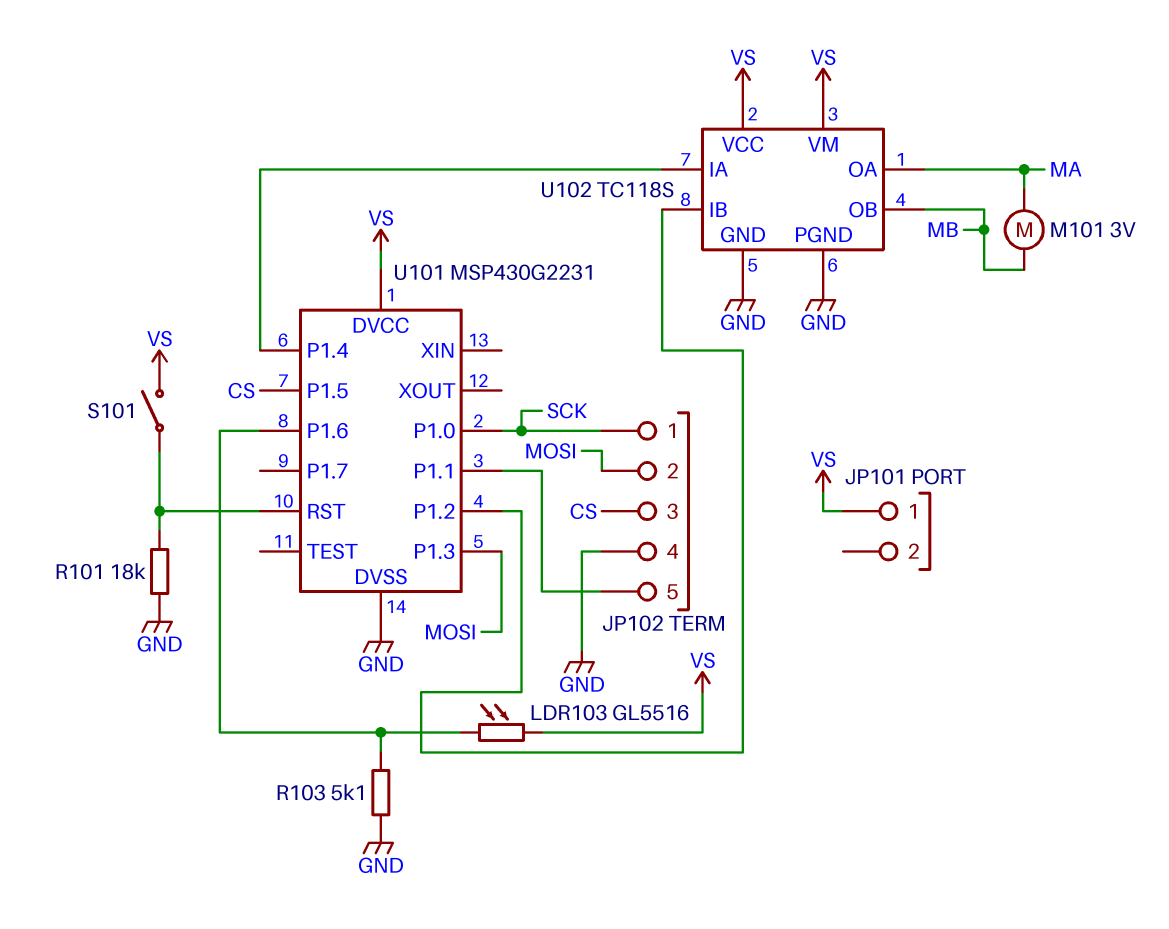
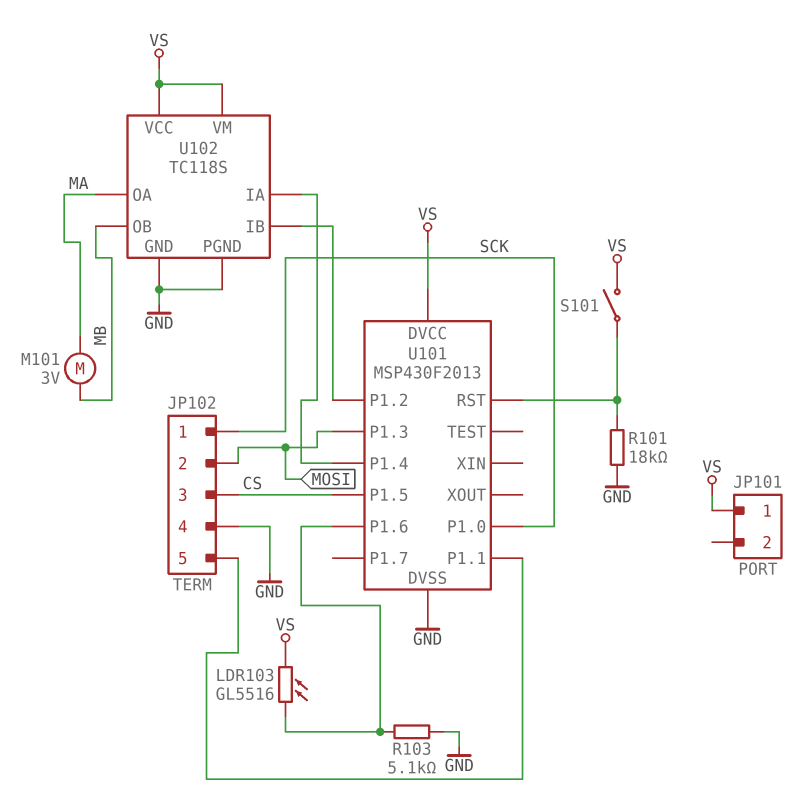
U101: MSP430G2231 -> MSP430F2013

